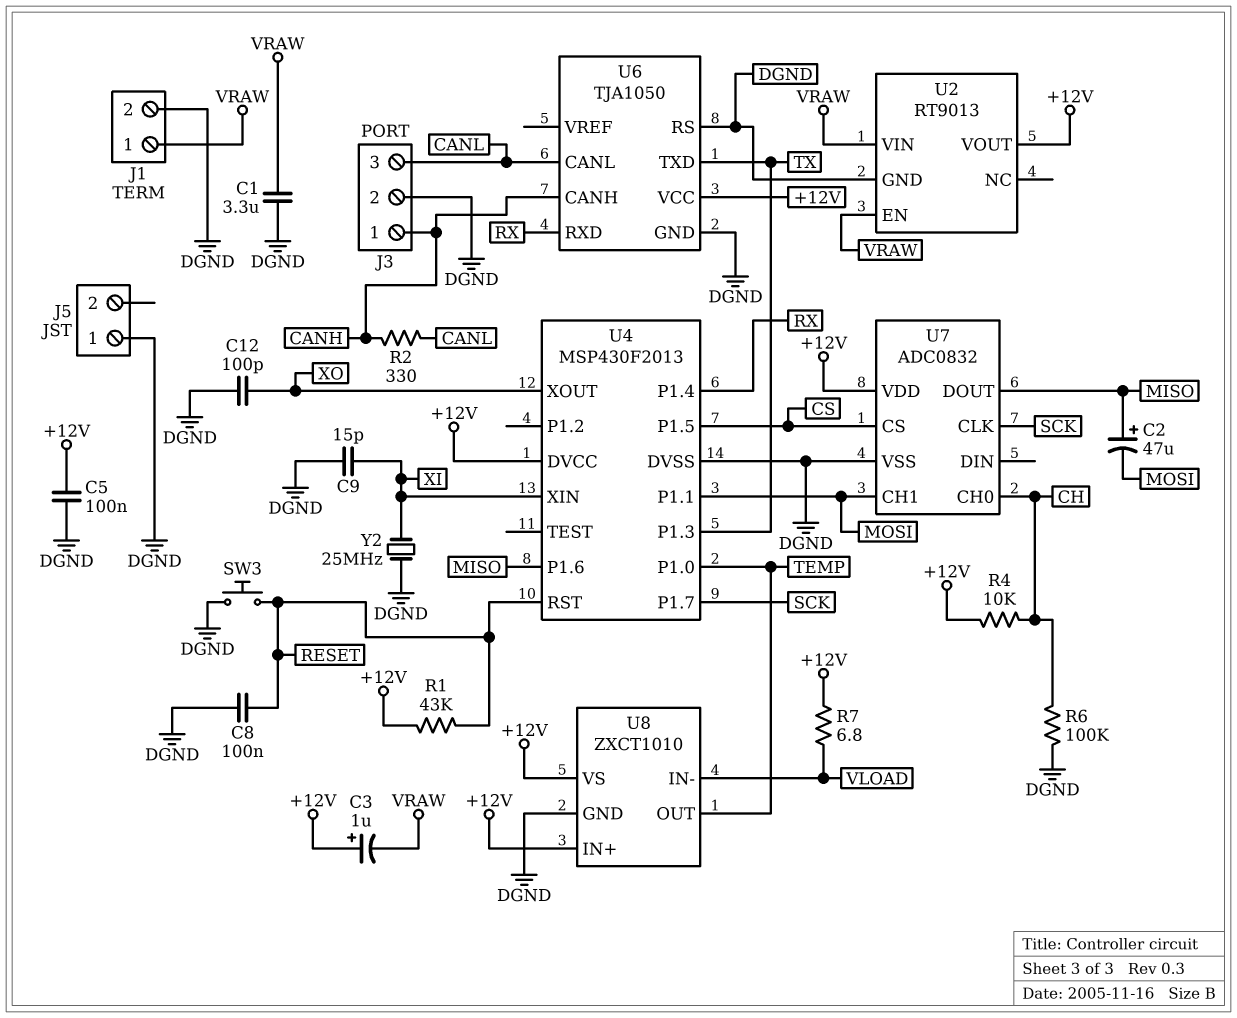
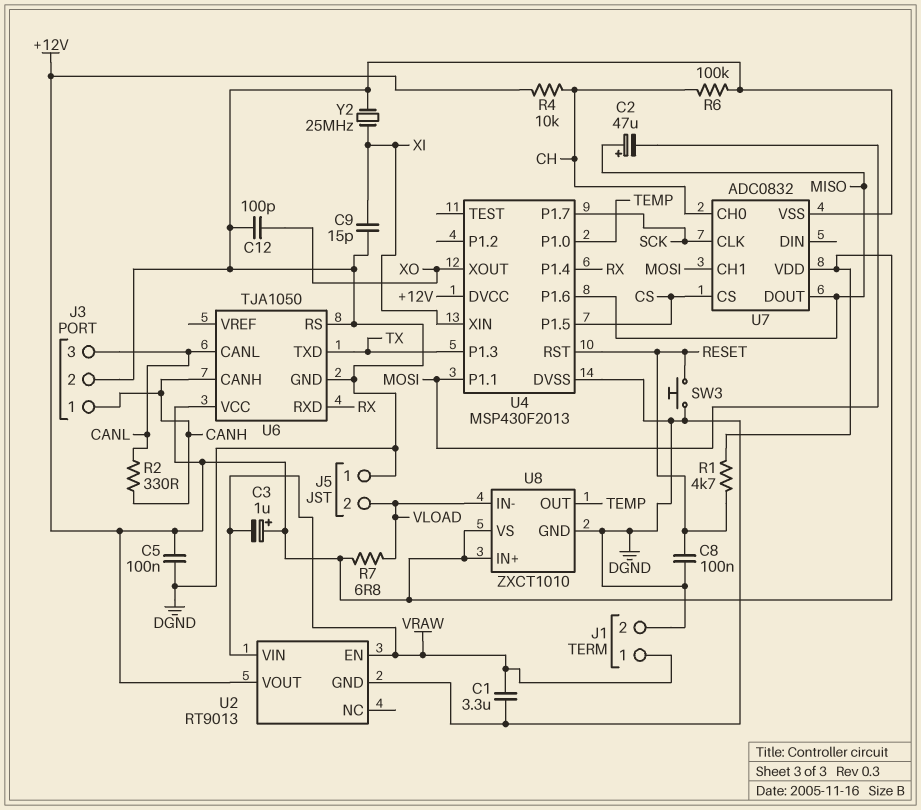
J5 pin 2: none -> VLOAD
R1: 43k (+12V, RESET) -> 4.7k (+12V, RESET)

